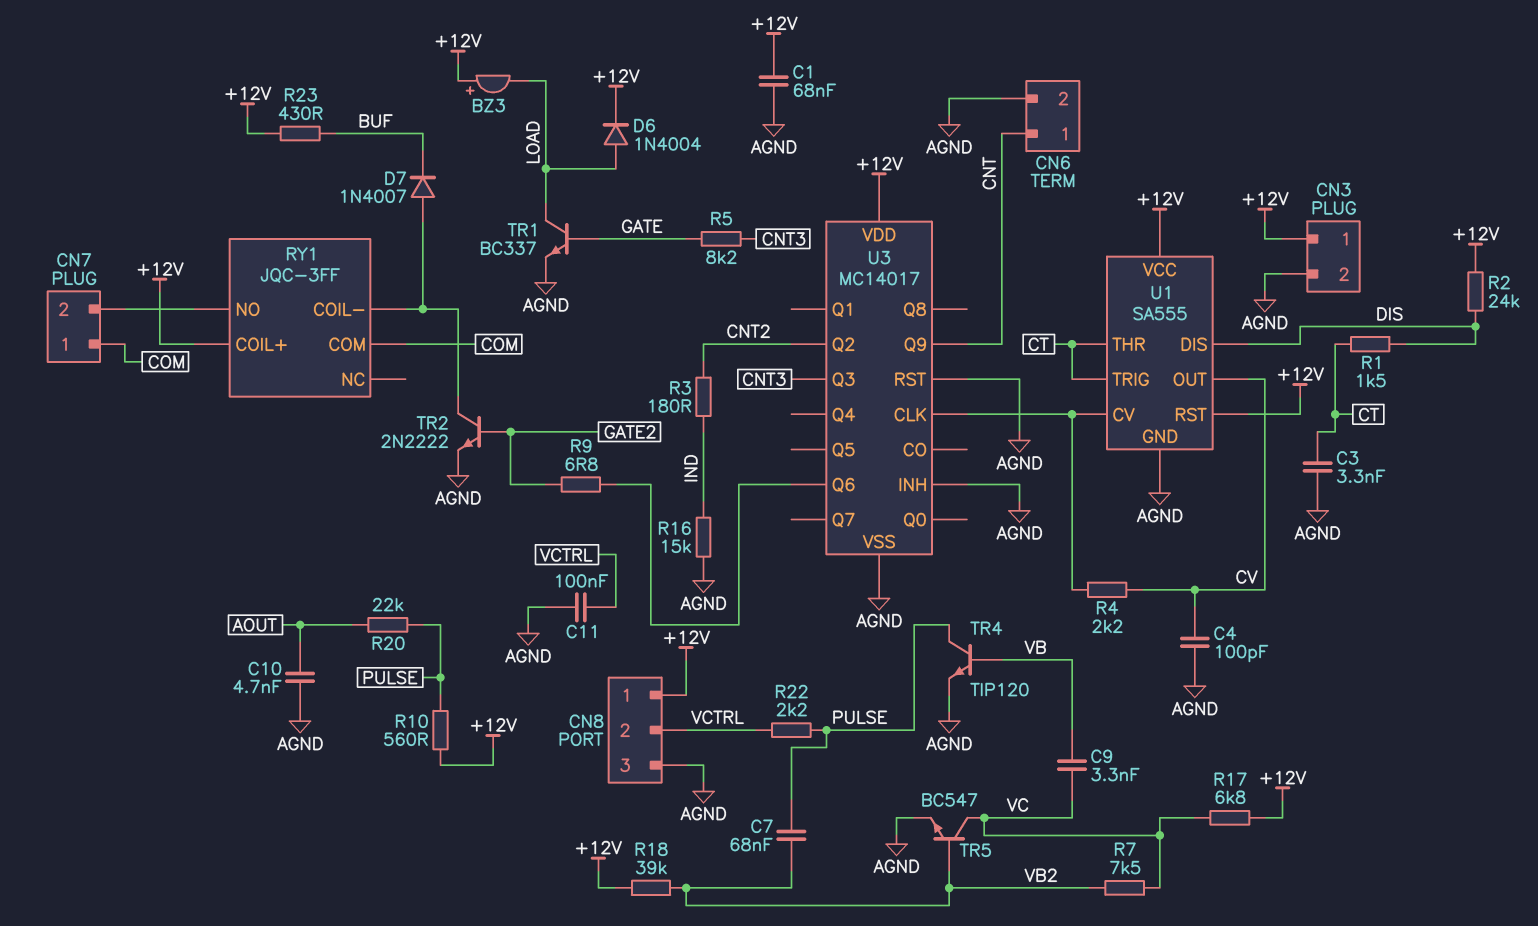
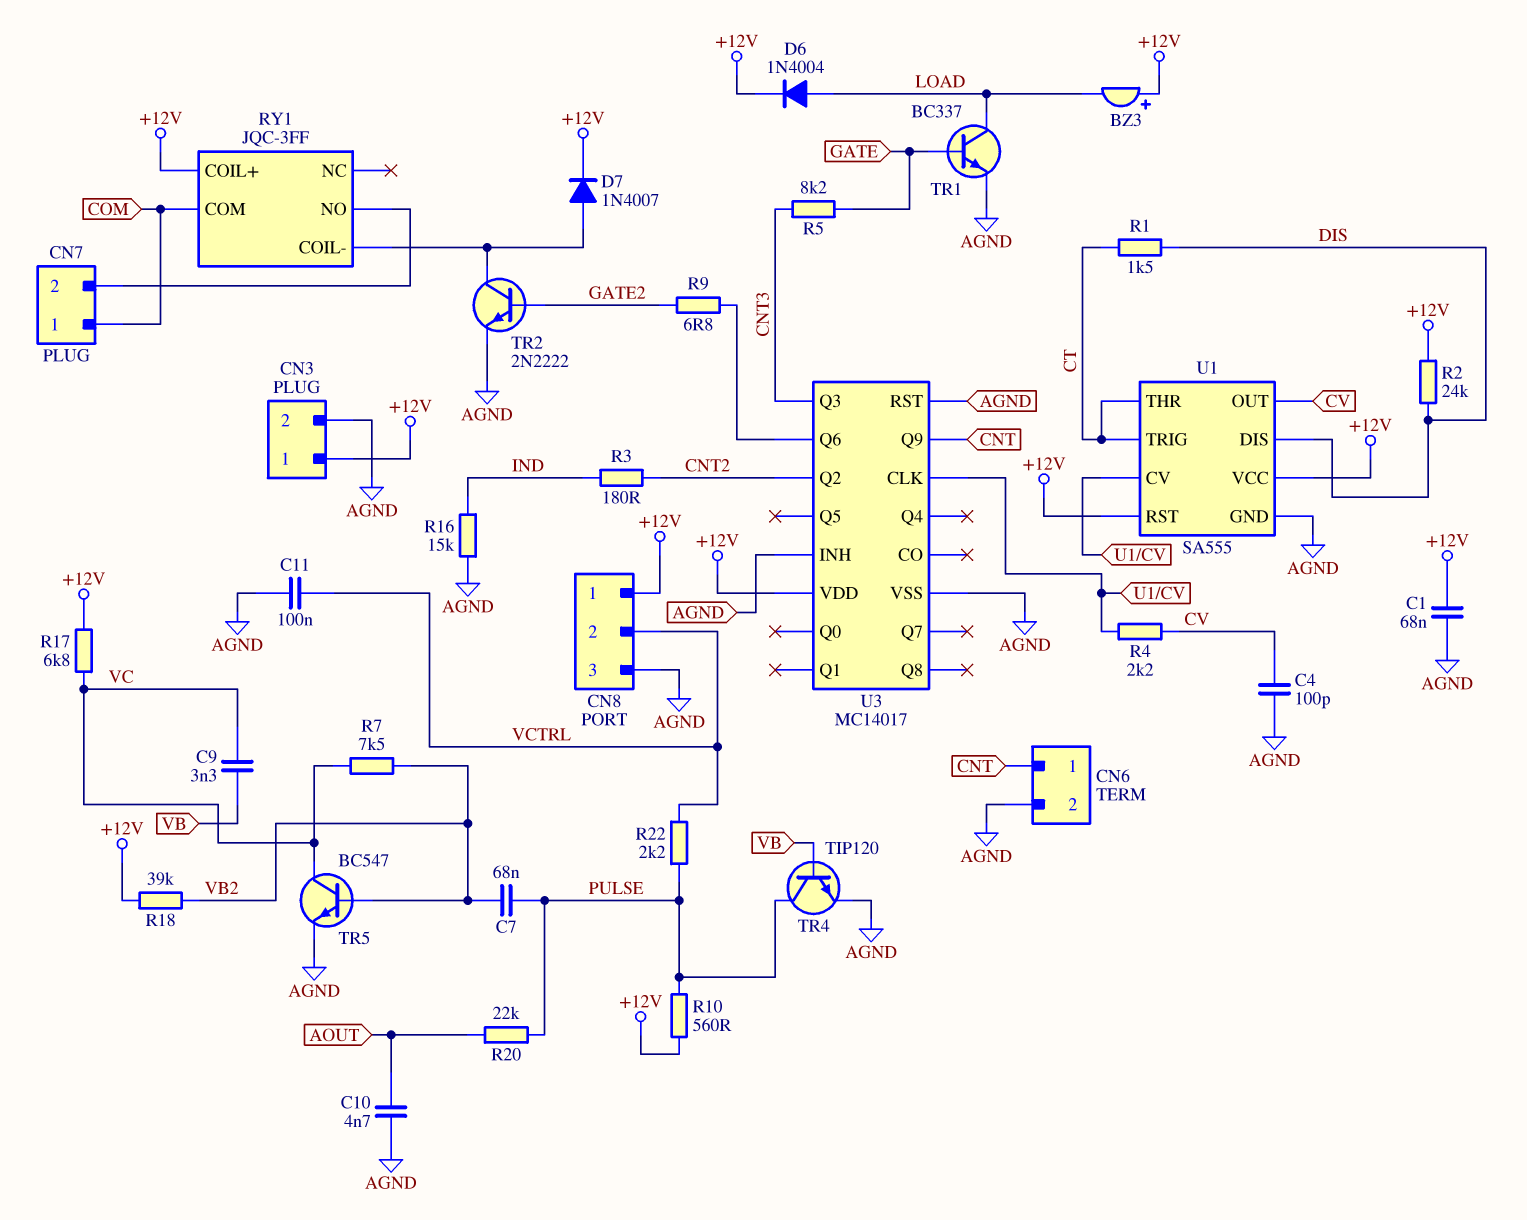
C3: 3.3nF (AGND, CT) -> none
D7: diode 1N4007 (A RY1/COIL-, K BUF) -> diode 1N4007 (A RY1/COIL-, K +12V)
R23: 430 (+12V, BUF) -> none

